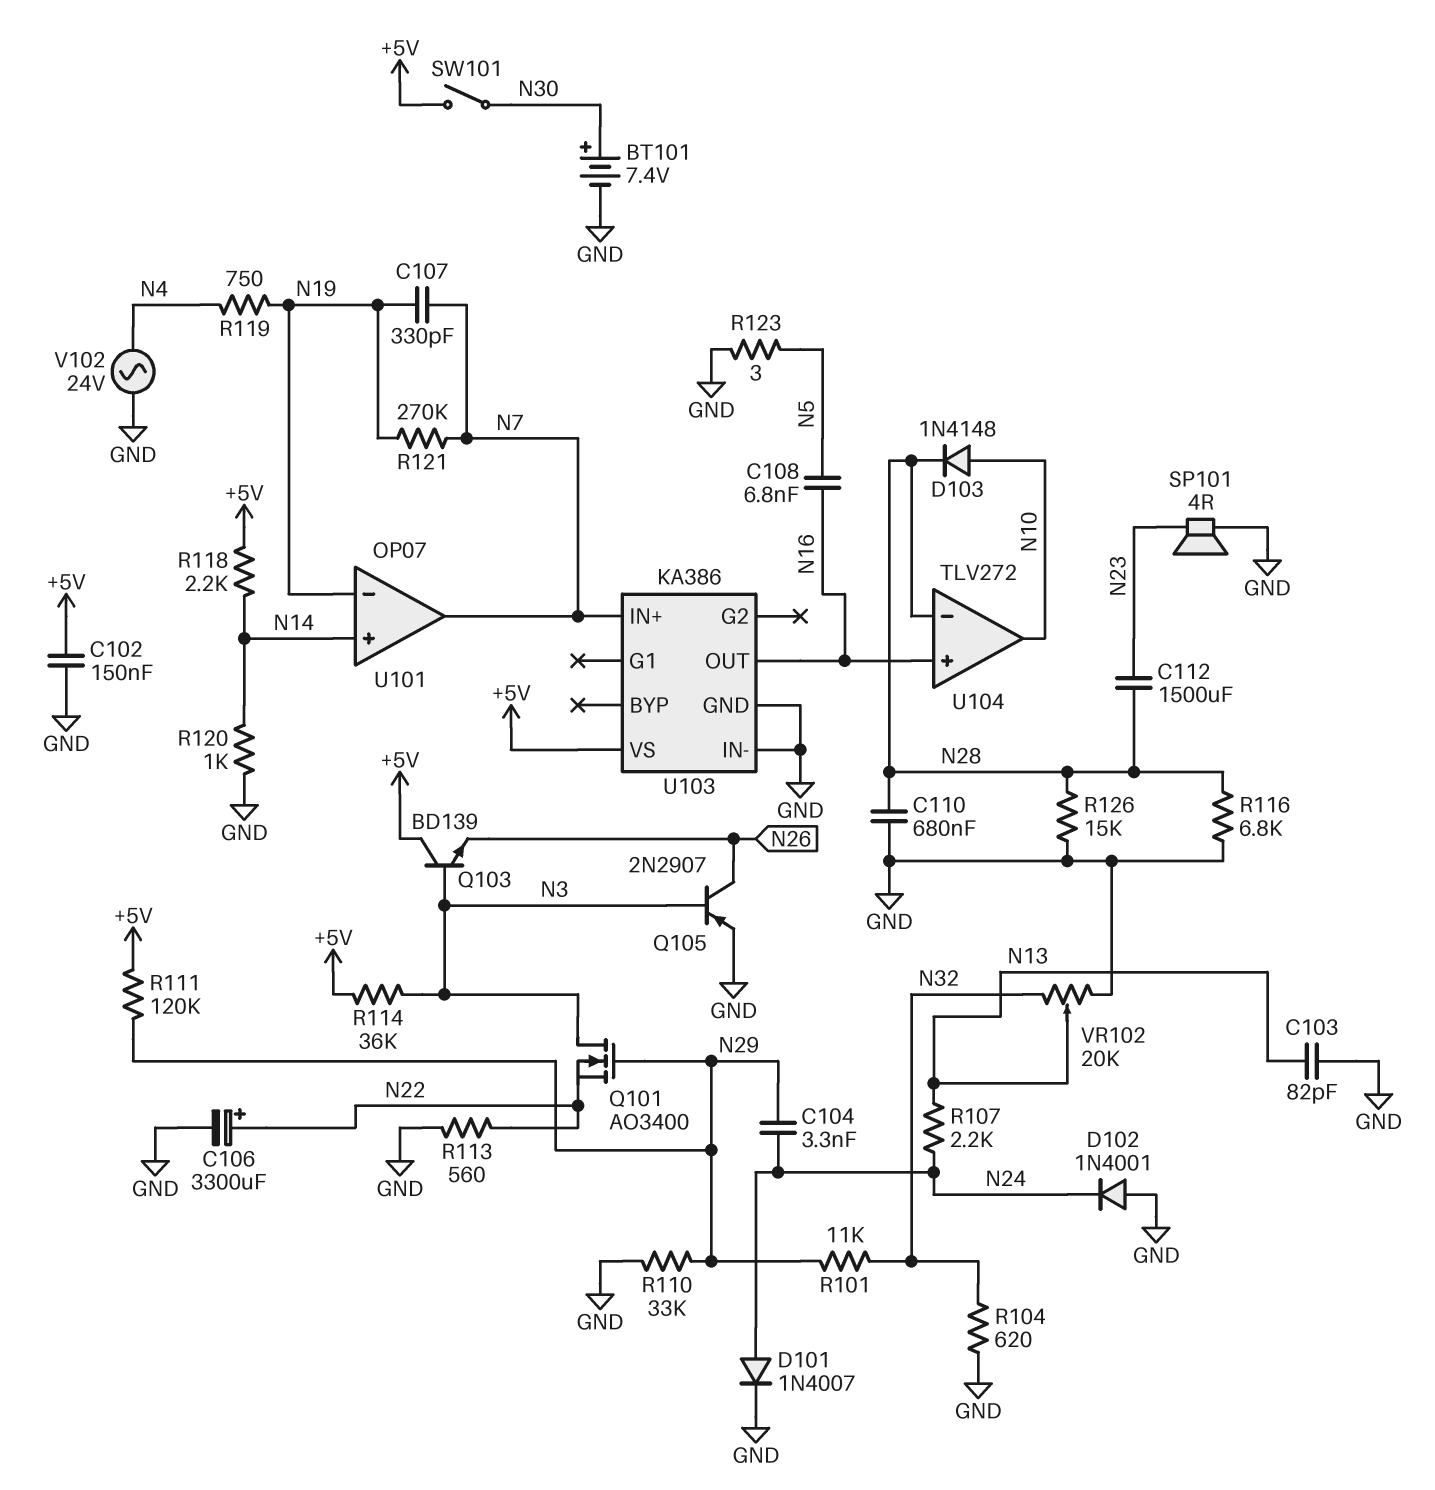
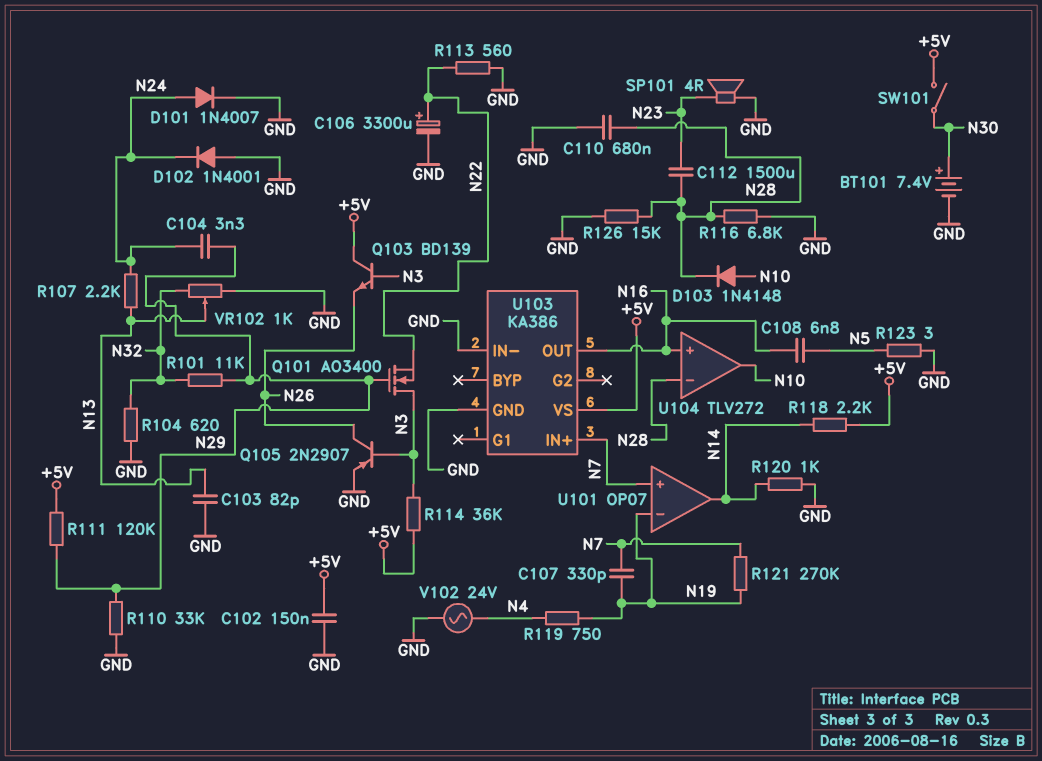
U101 pin in+: N14 -> N7
U101 pin out: N7 -> N14
VR102: 20k (GND, N32, wiper N13) -> 1k (GND, N32, wiper N13)

